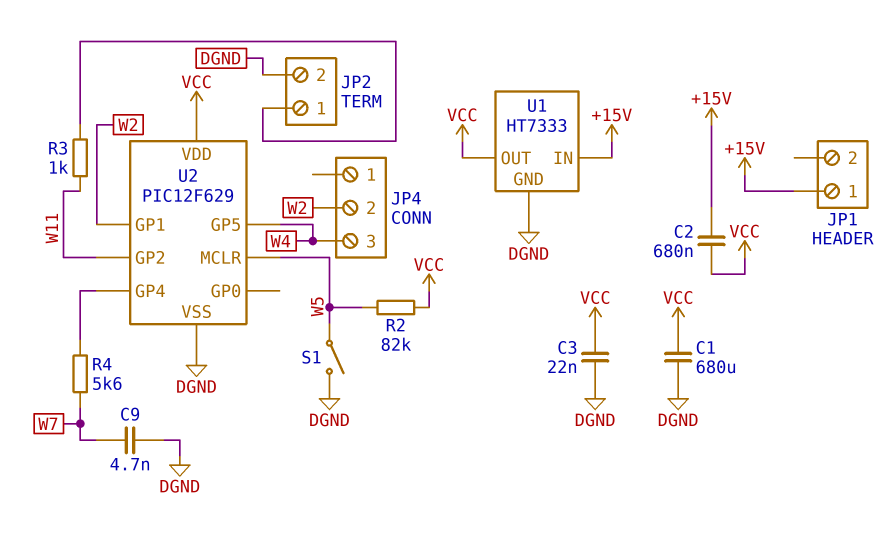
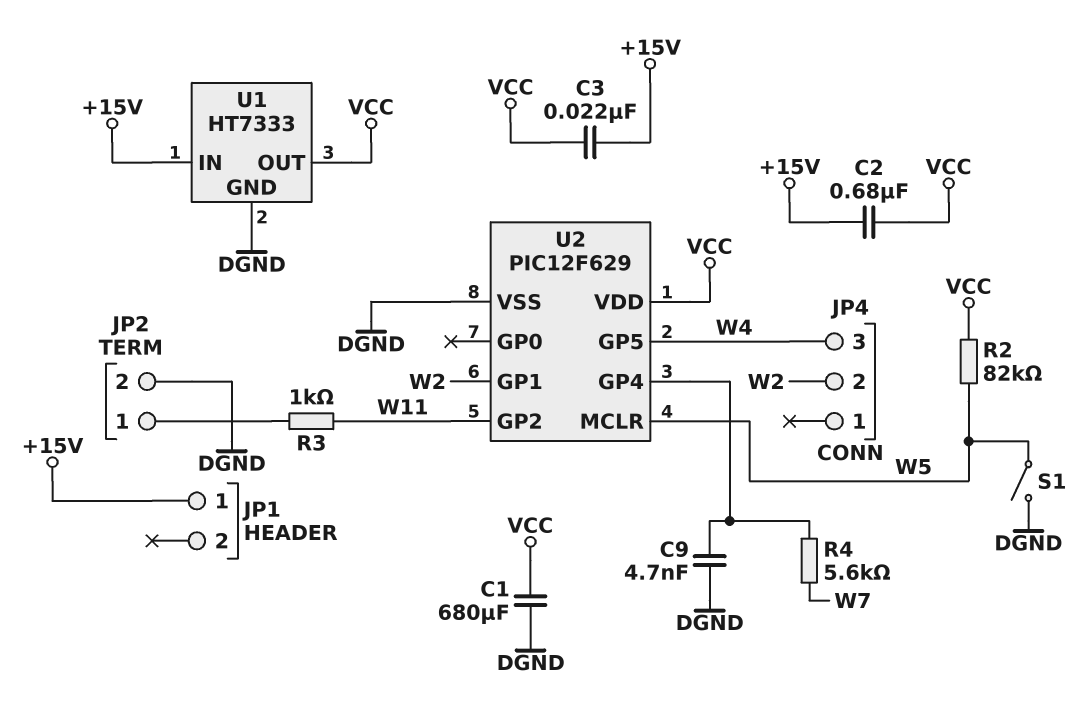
C3: 22nF (DGND, VCC) -> 22nF (+15V, VCC)
C9: 4.7nF (DGND, W7) -> 4.7nF (DGND, U2/GP4)

